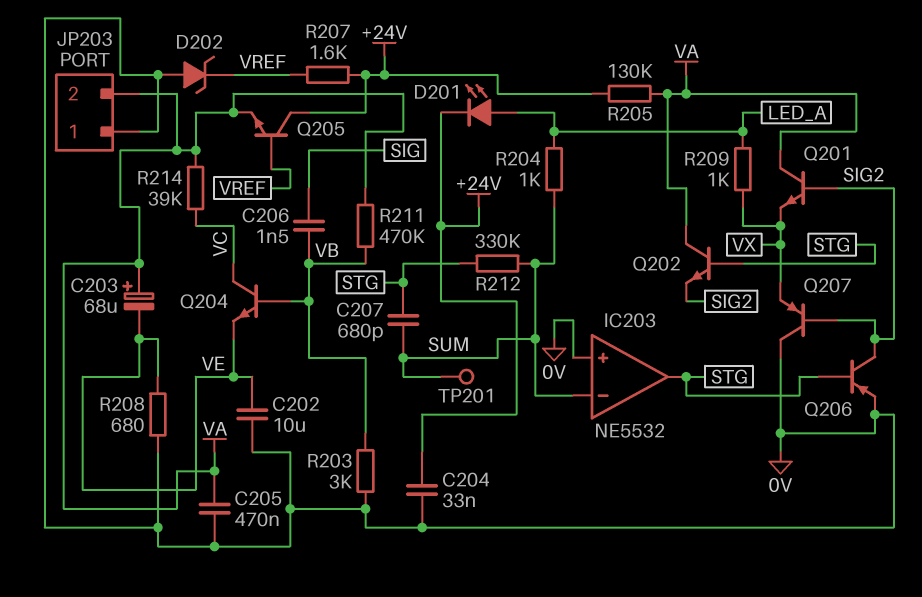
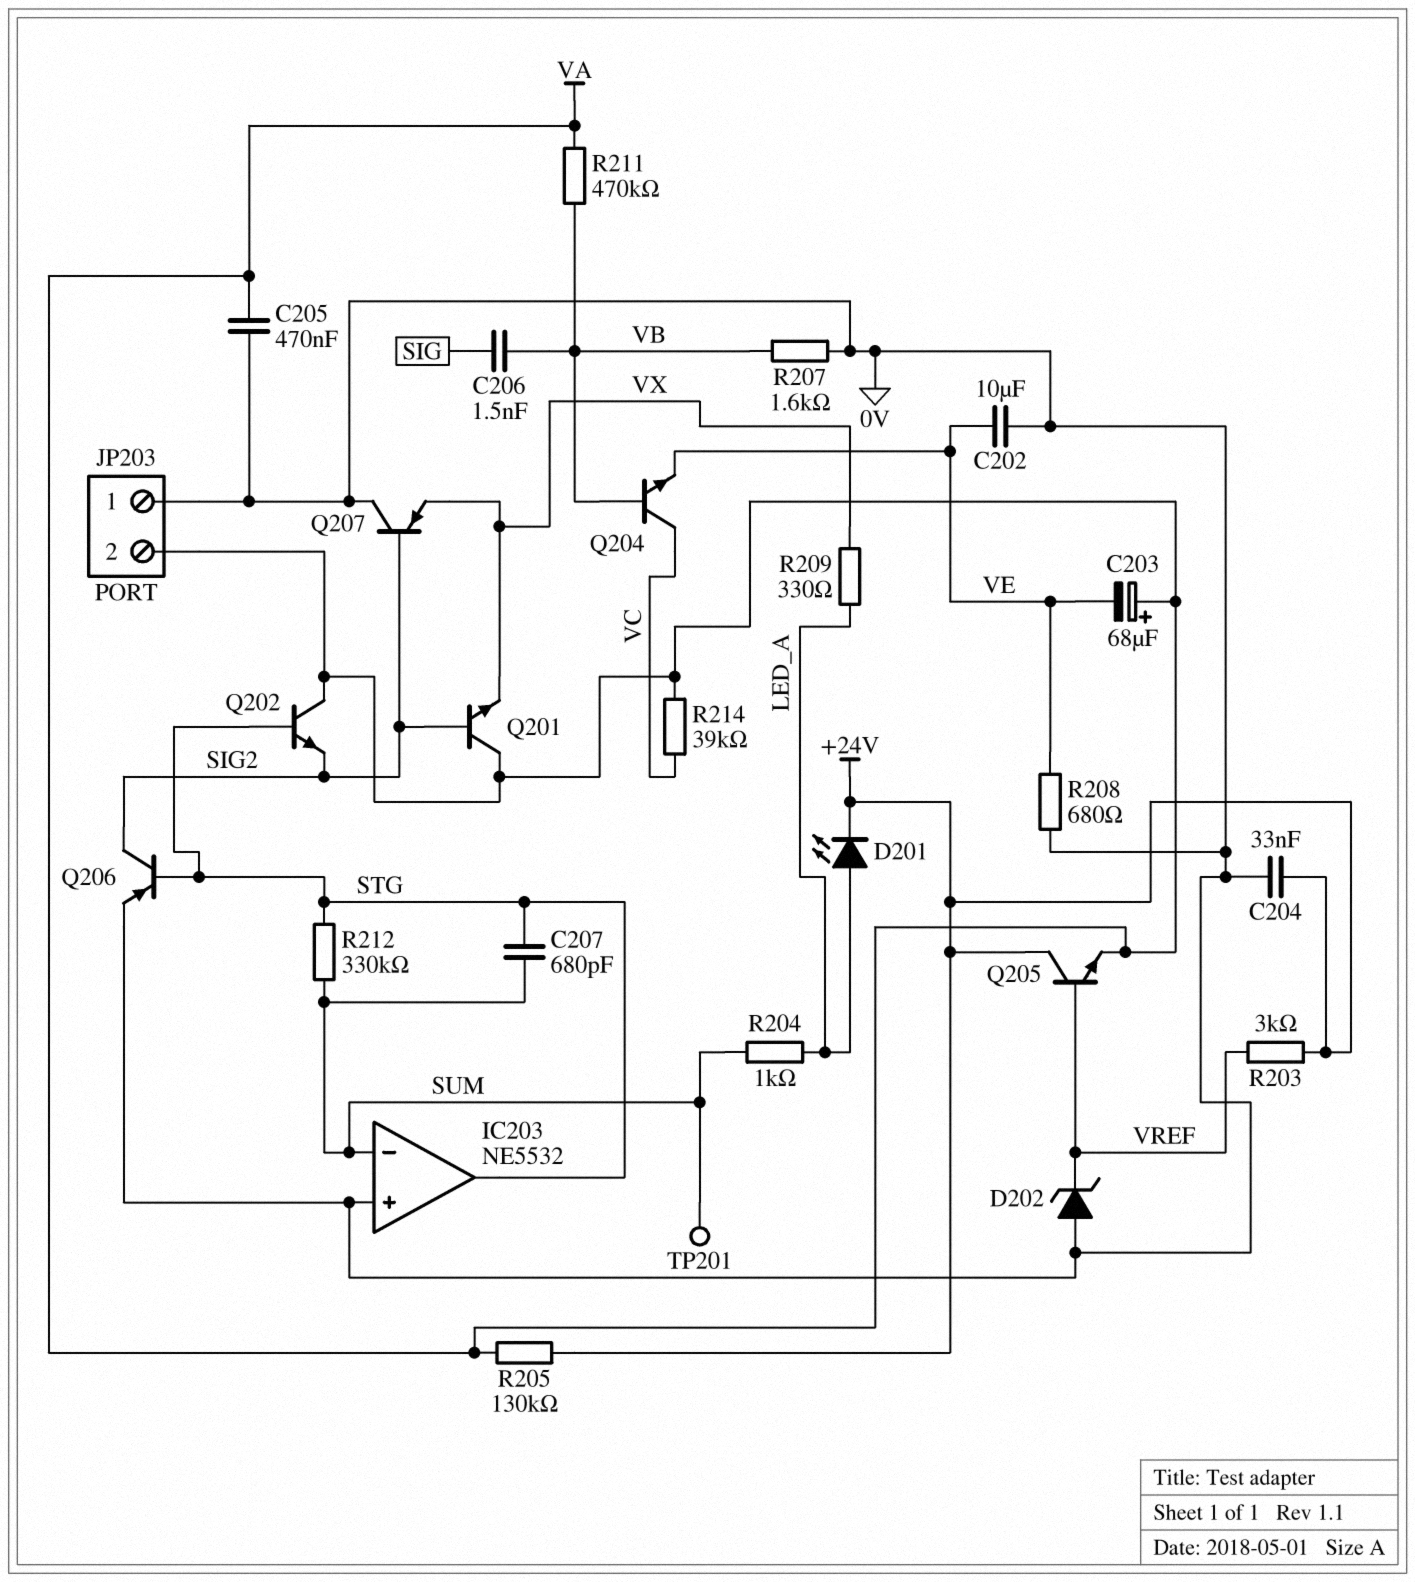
R203: 3k (0V, VB) -> 3k (+24V, VREF)
R207: 1.6k (+24V, VREF) -> 1.6k (0V, VB)
R209: 1k (LED_A, VX) -> 330 (LED_A, VX)

